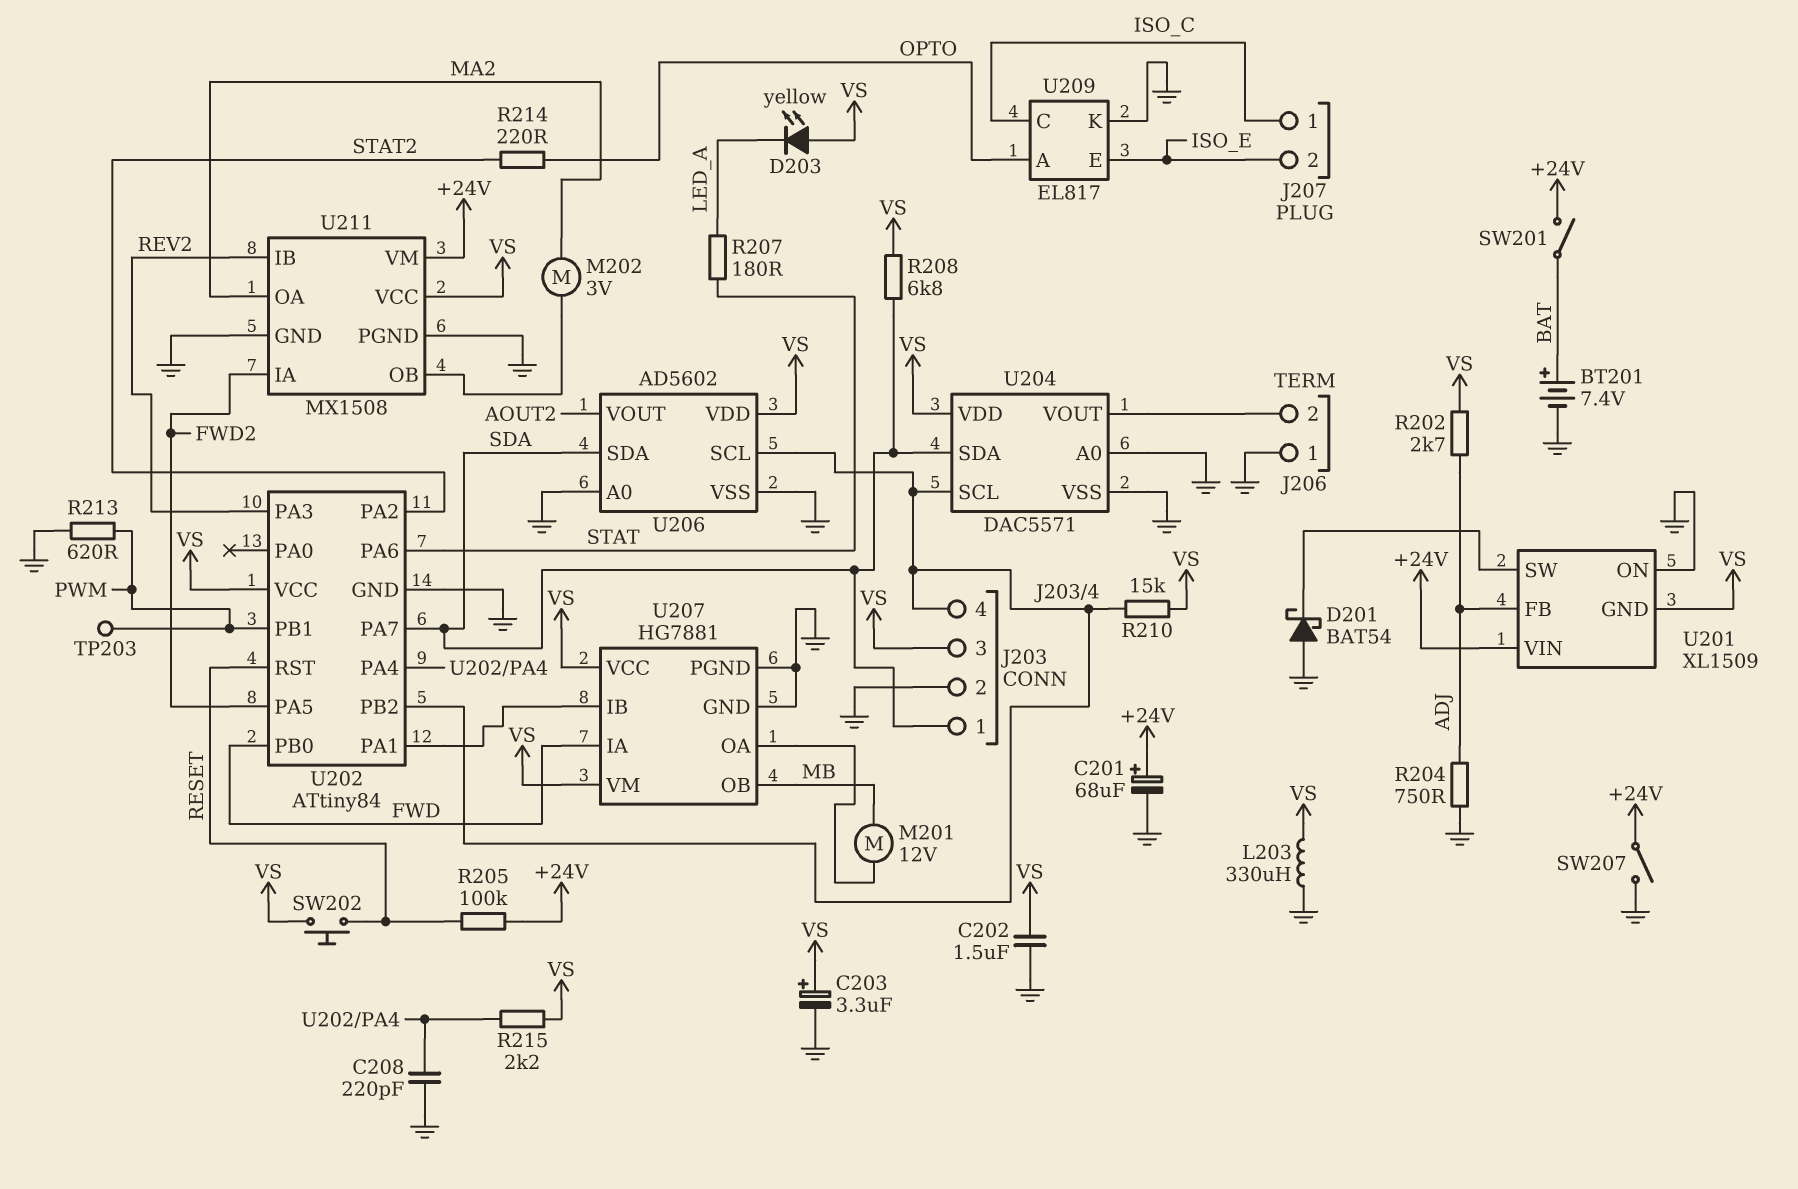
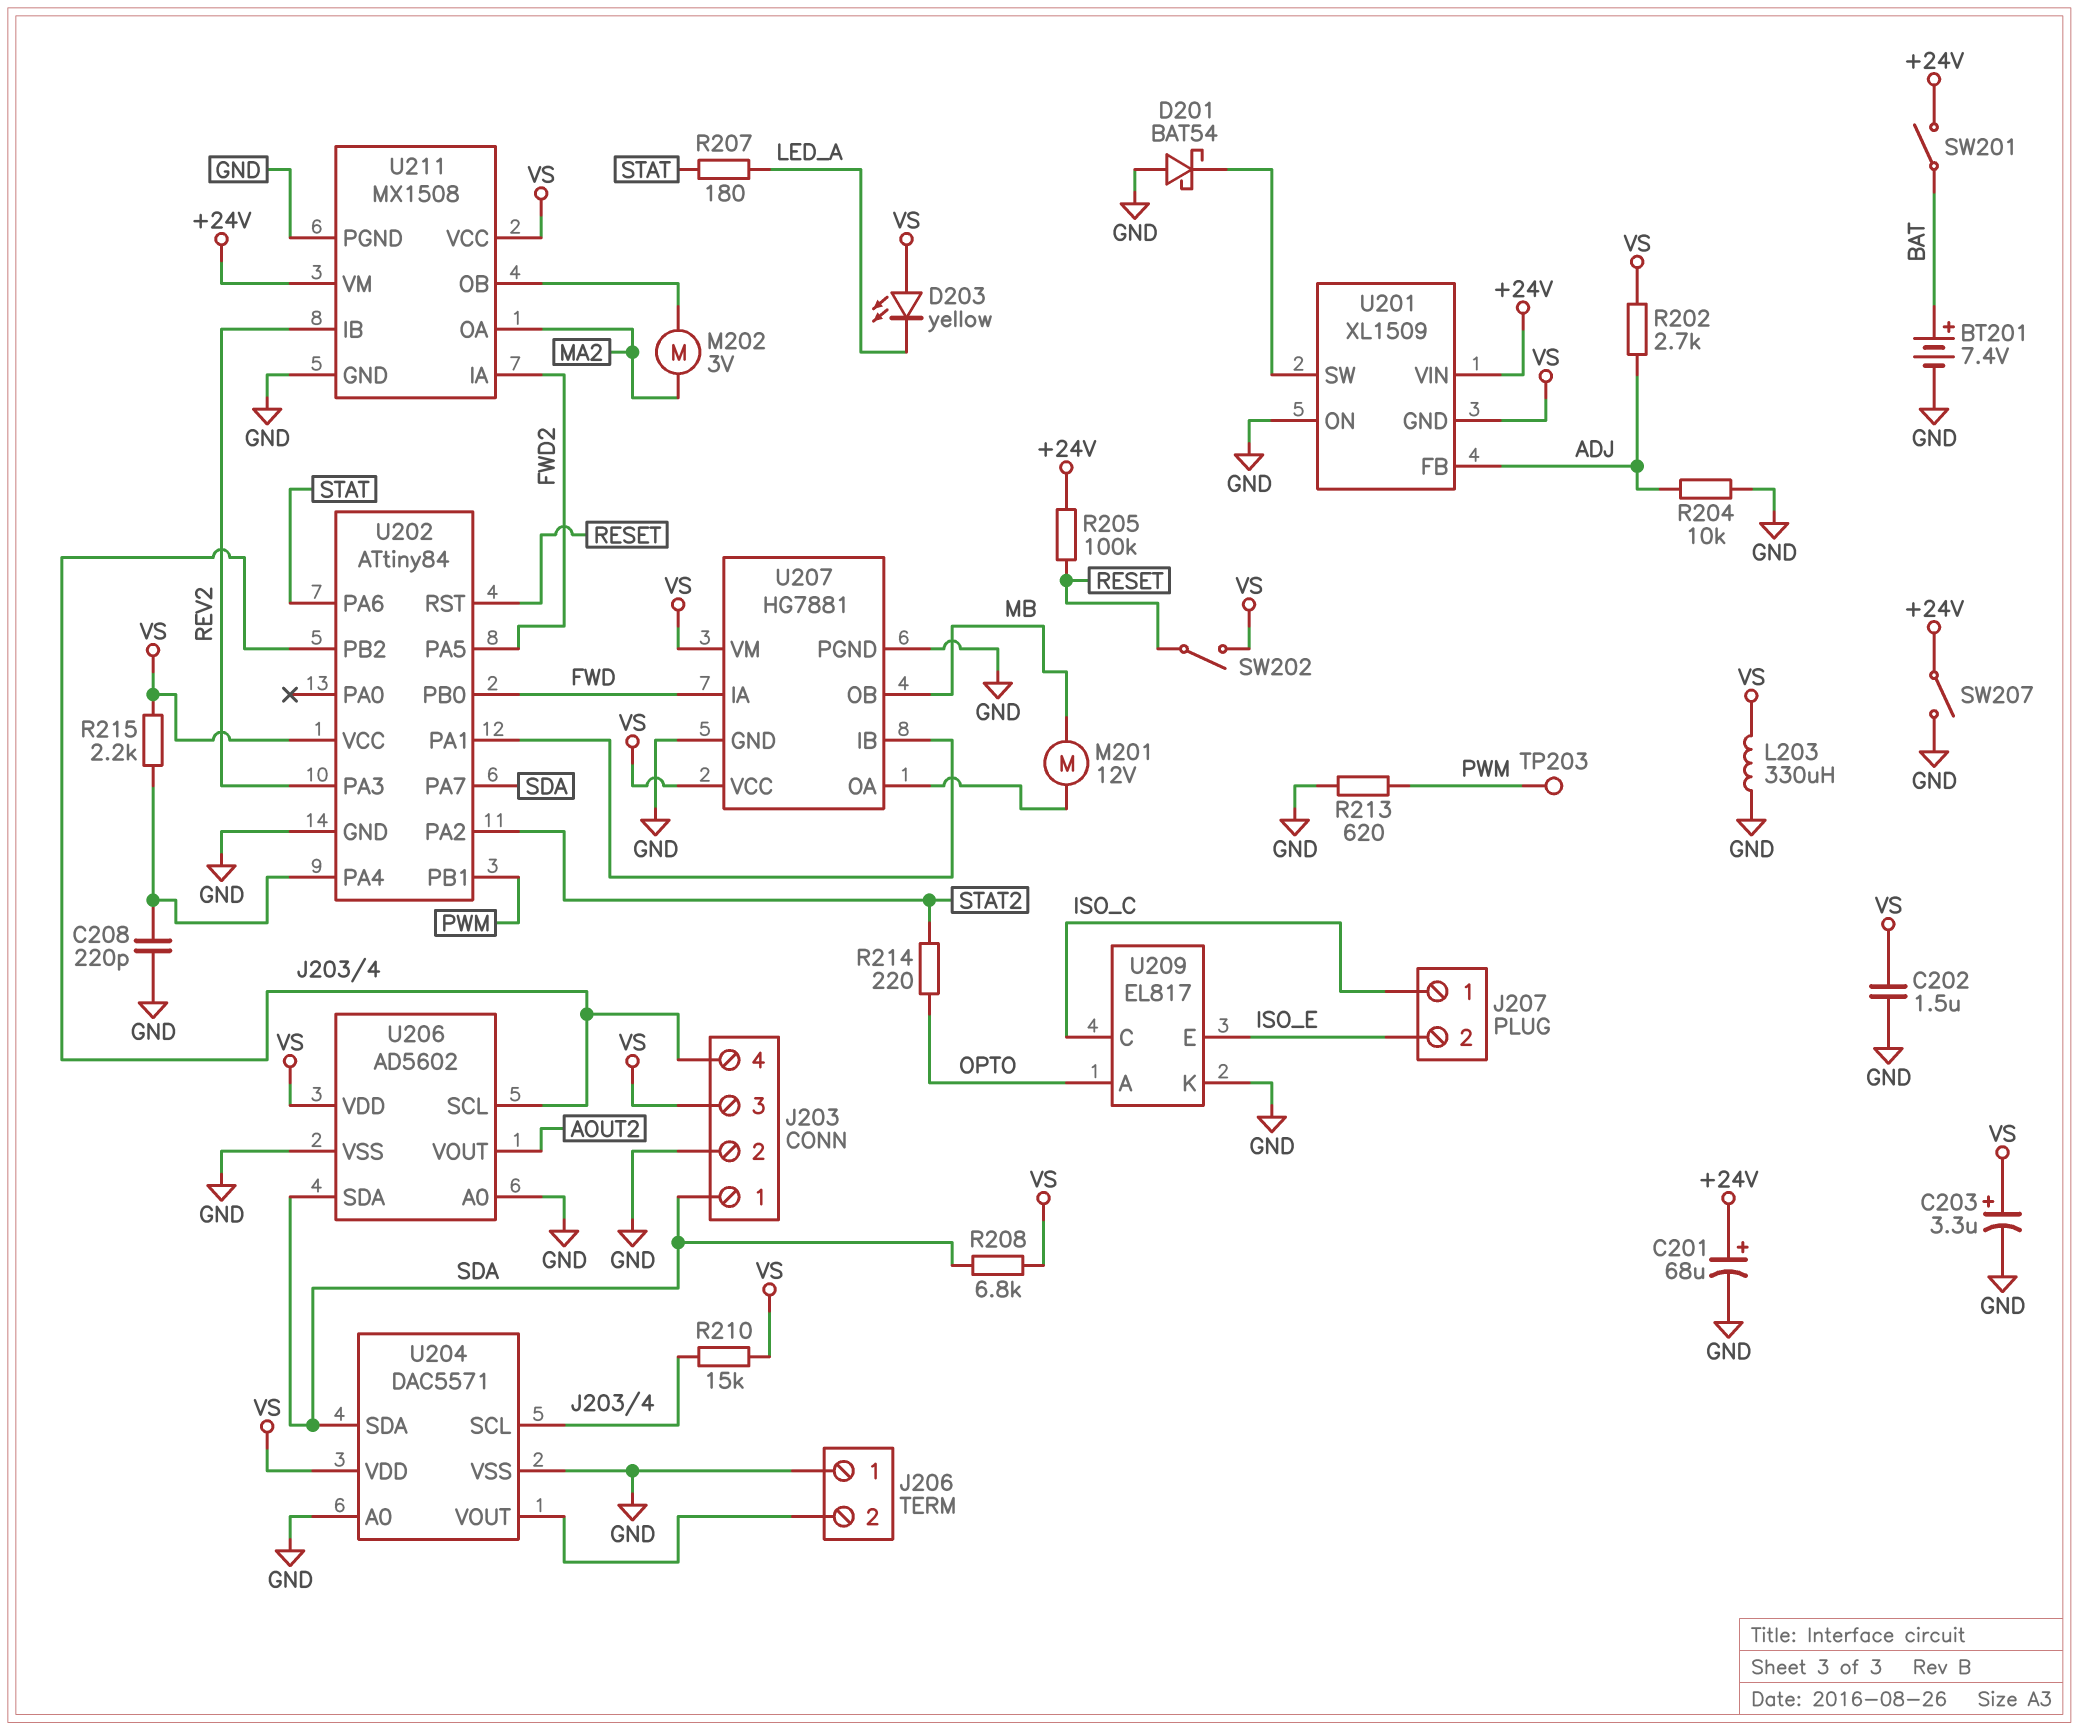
R204: 750 (ADJ, GND) -> 10k (ADJ, GND)
SW202: button (RESET, VS) -> switch (RESET, VS)

